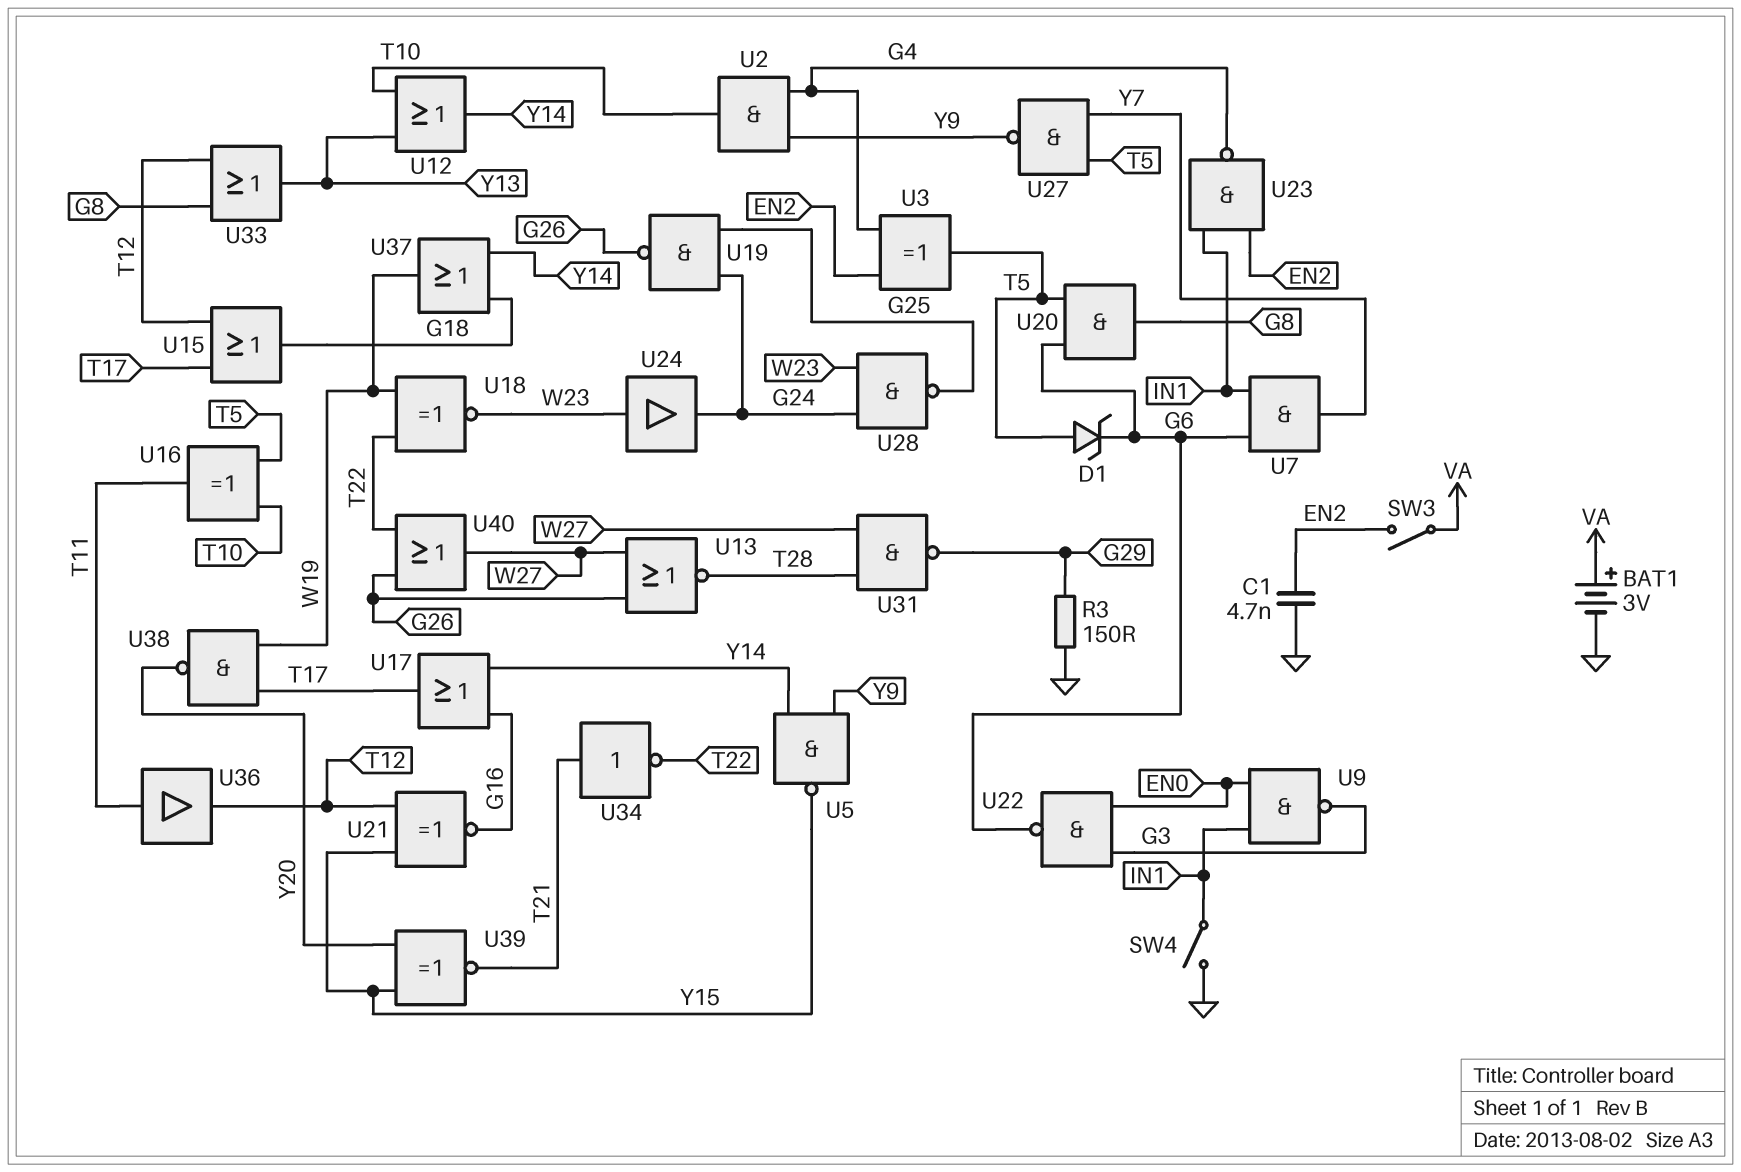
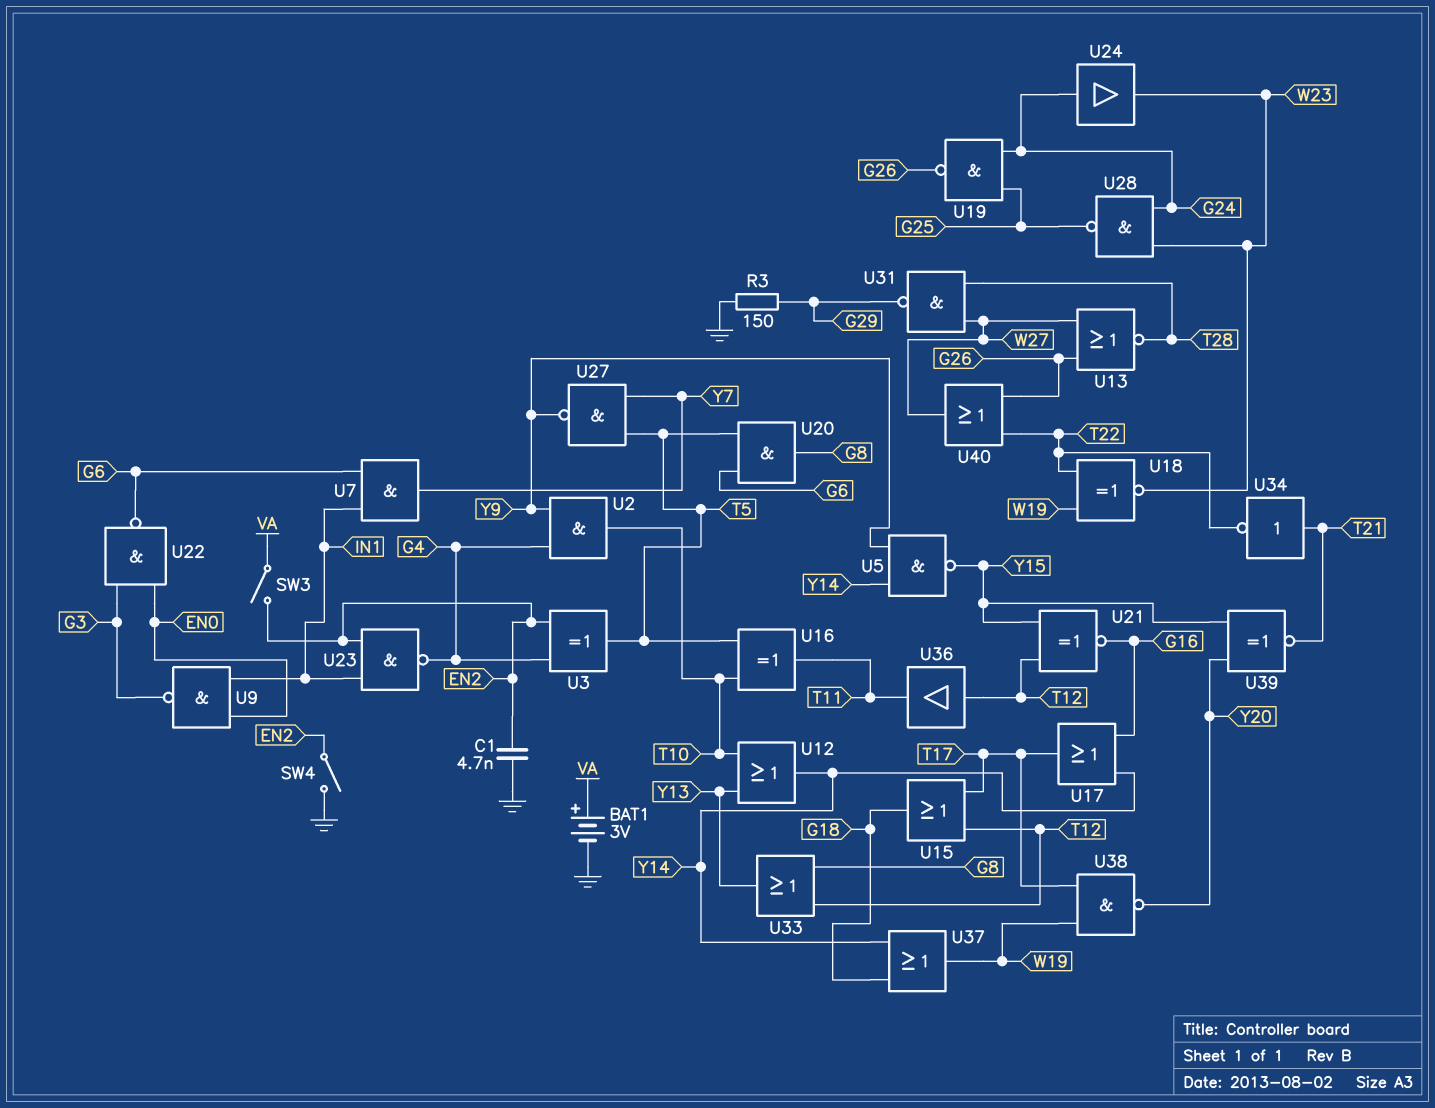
D1: zener (A T5, K G6) -> none
SW4: switch (GND, IN1) -> switch (EN2, GND)
U24: buffer (in W23, out G24) -> buffer (in G24, out W23)
U36: buffer (in T11, out T12) -> buffer (in T12, out T11)

